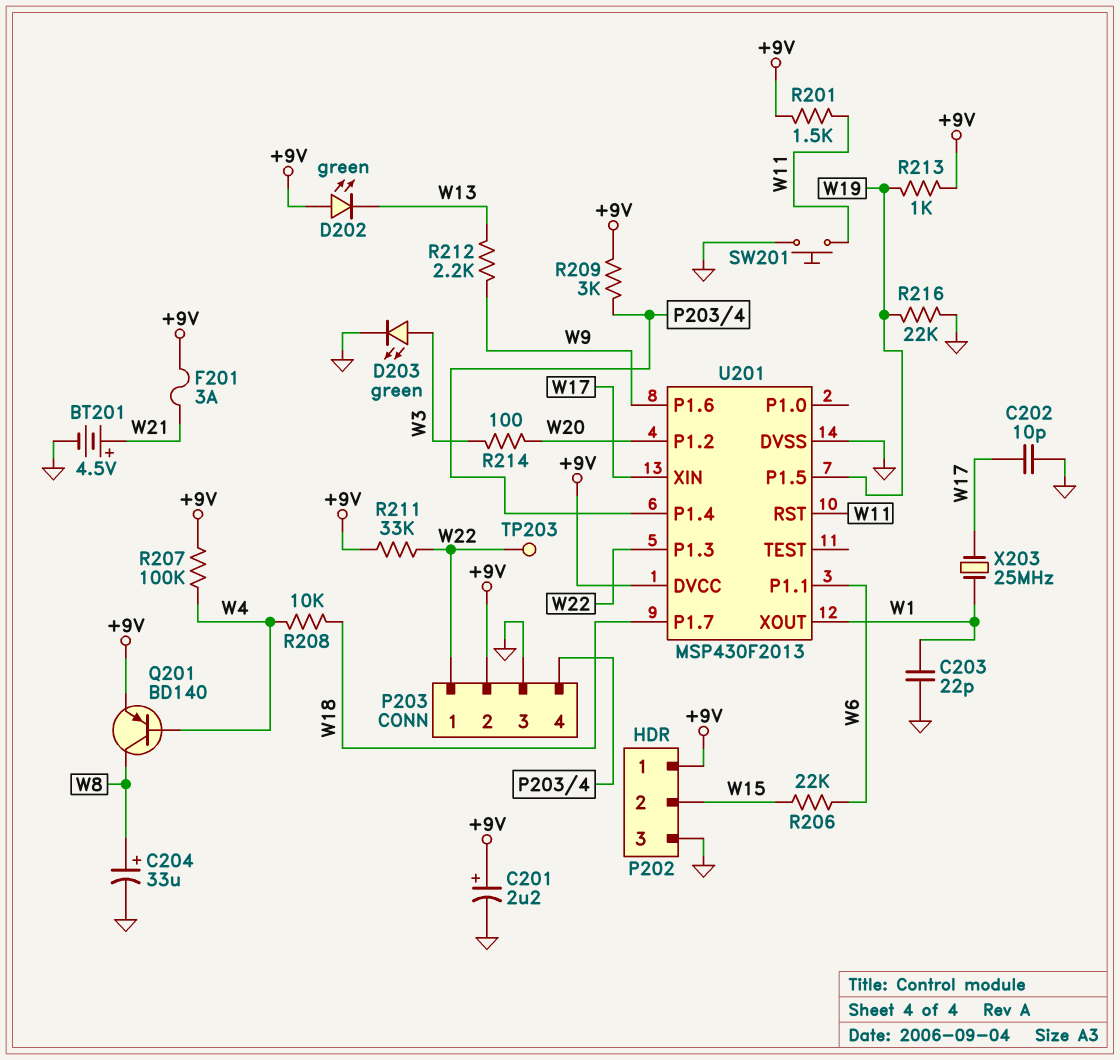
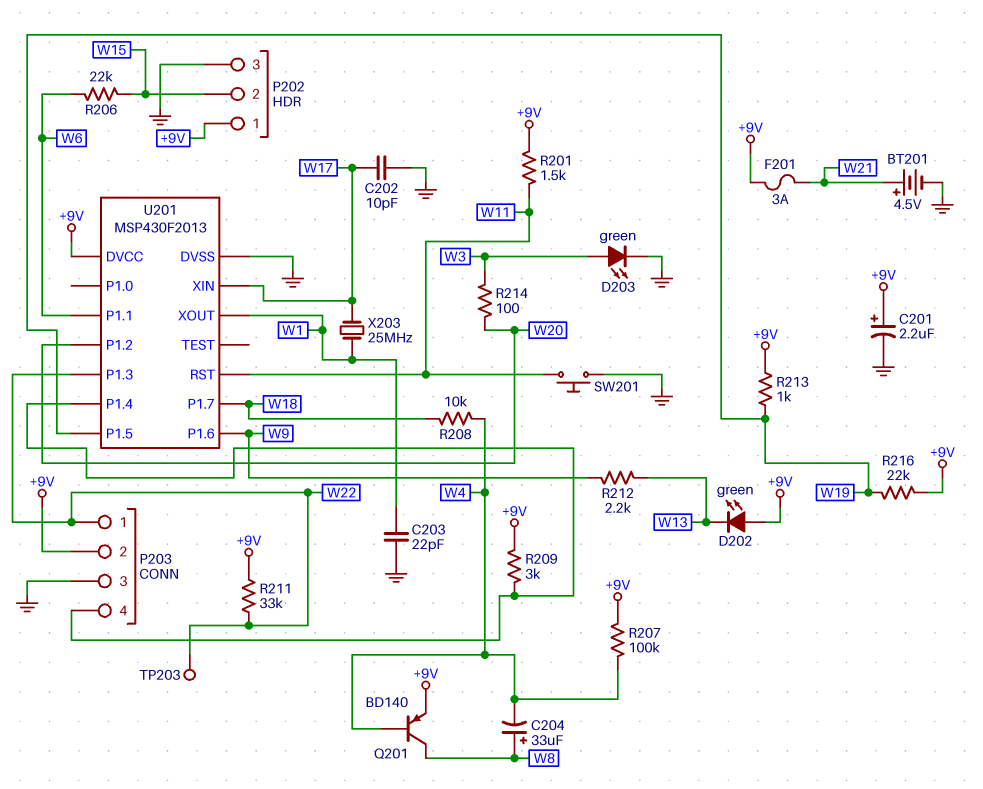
C204: 33uF (plus W8, minus GND) -> 33uF (plus W8, minus W4)
R216: 22k (GND, W19) -> 22k (+9V, W19)

